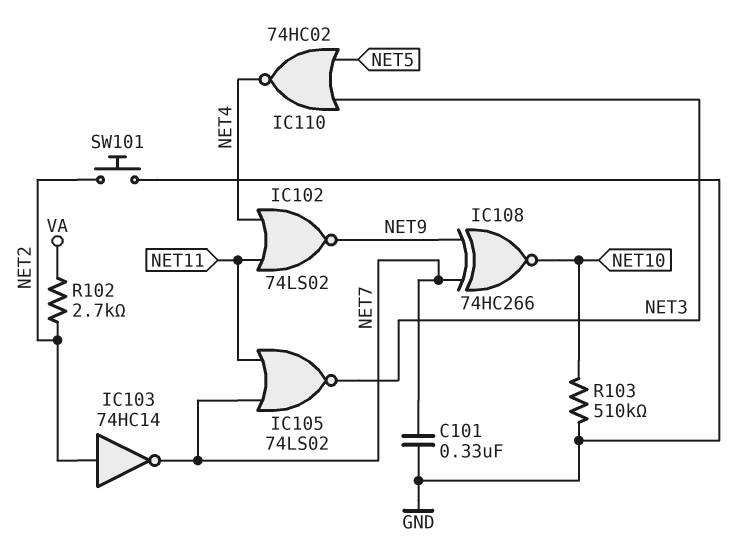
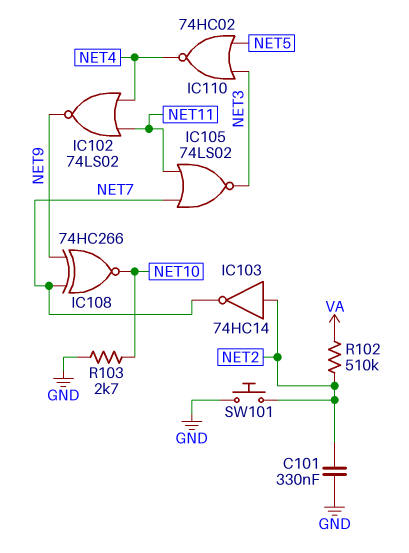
C101: 330nF (GND, NET7) -> 330nF (GND, NET2)
R102: 2.7k (NET2, VA) -> 510k (NET2, VA)
R103: 510k (GND, NET10) -> 2.7k (GND, NET10)

